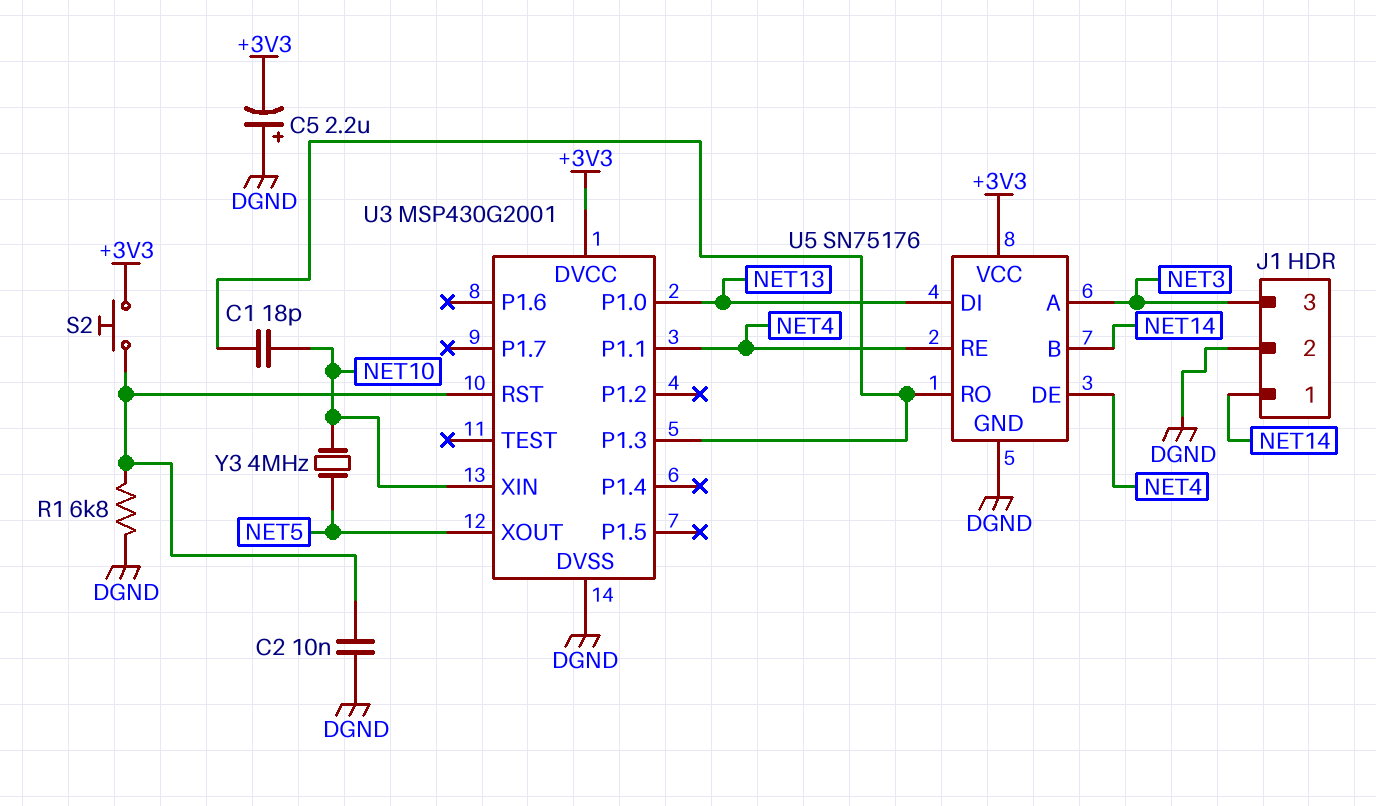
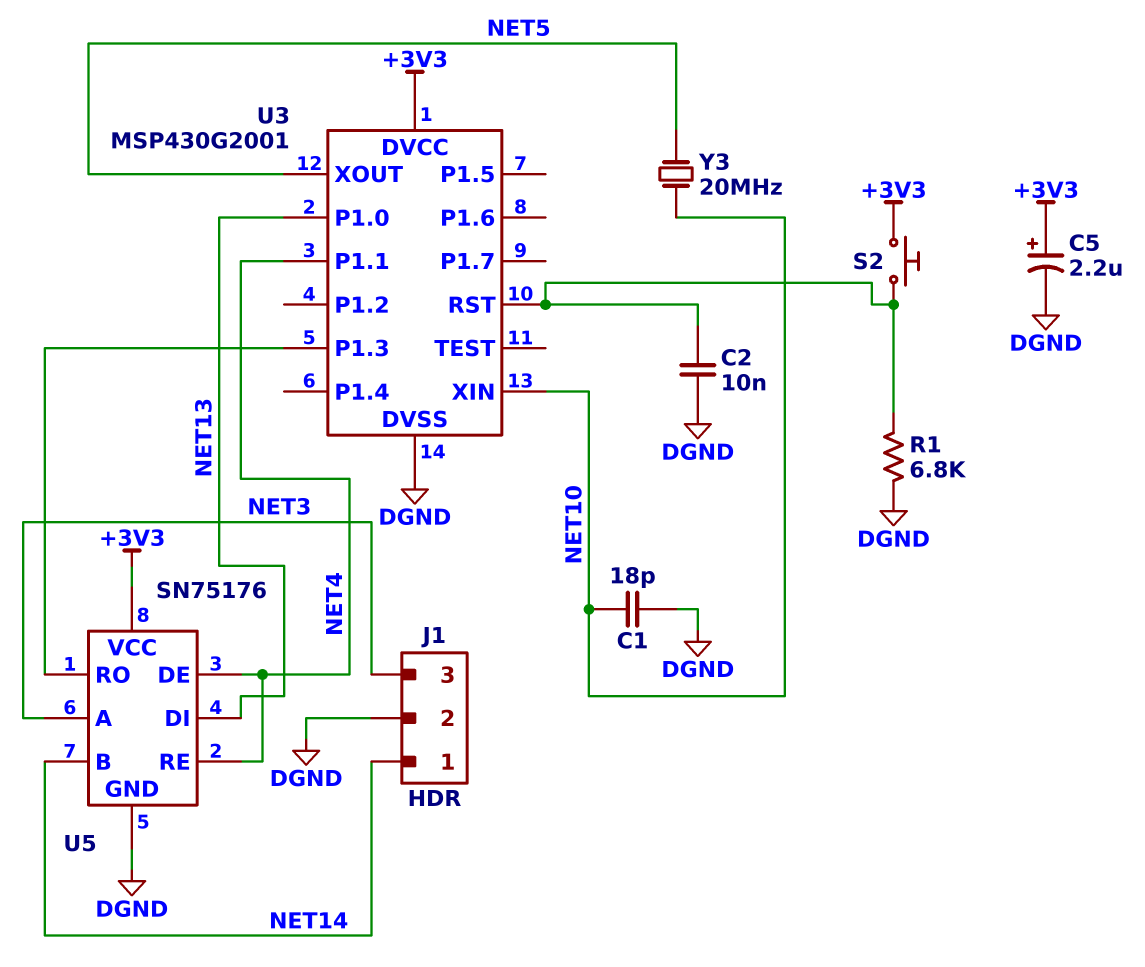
C1: 18pF (NET10, U3/P1.3) -> 18pF (DGND, NET10)
C5: 2.2uF (plus DGND, minus +3V3) -> 2.2uF (plus +3V3, minus DGND)
Y3: 4MHz (NET5, NET10) -> 20MHz (NET5, NET10)

